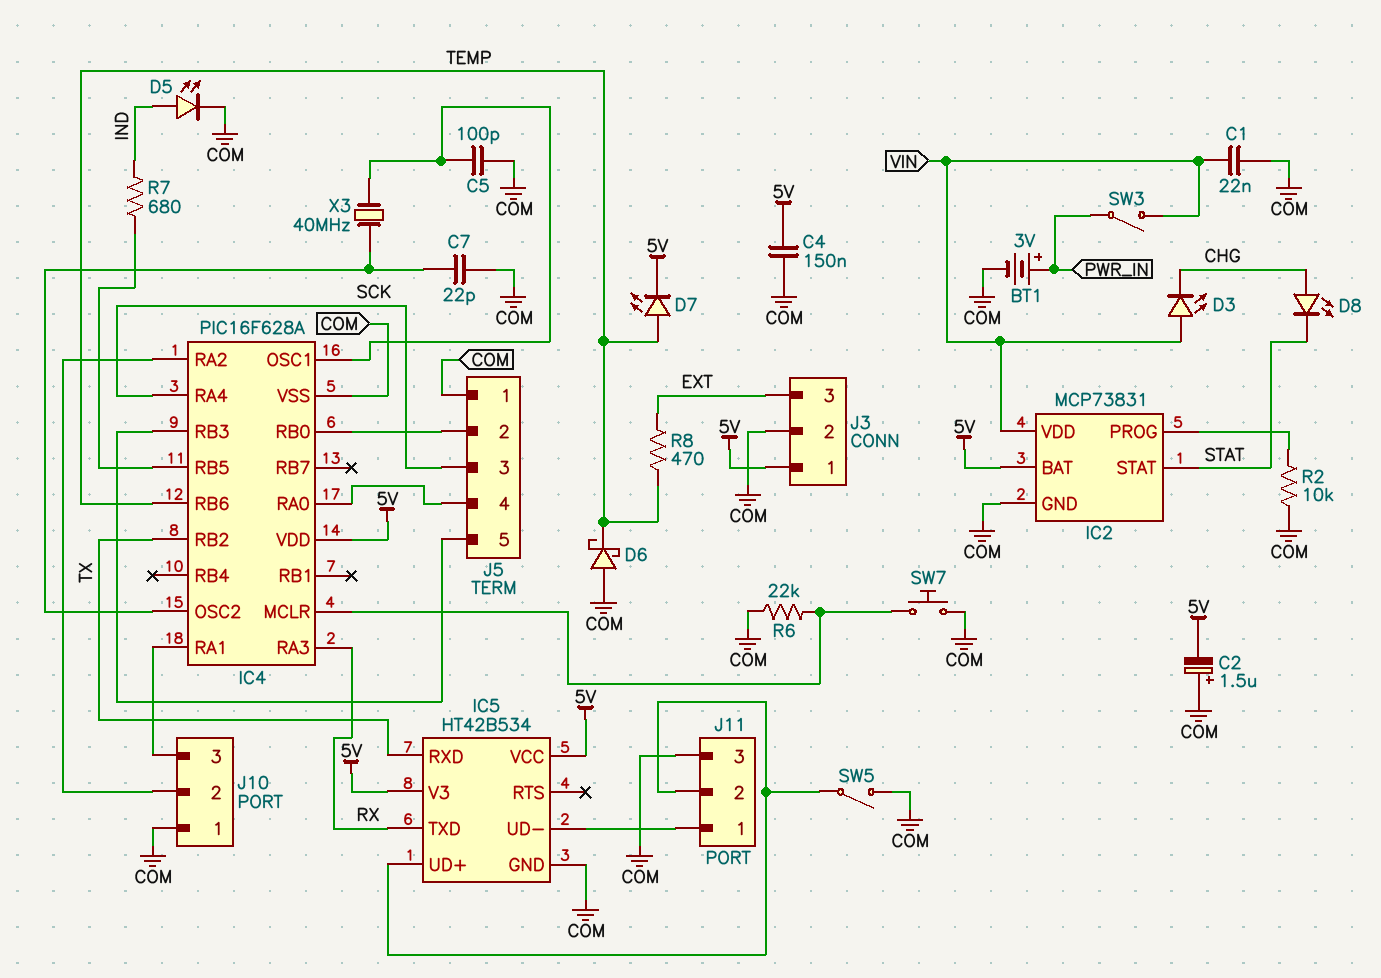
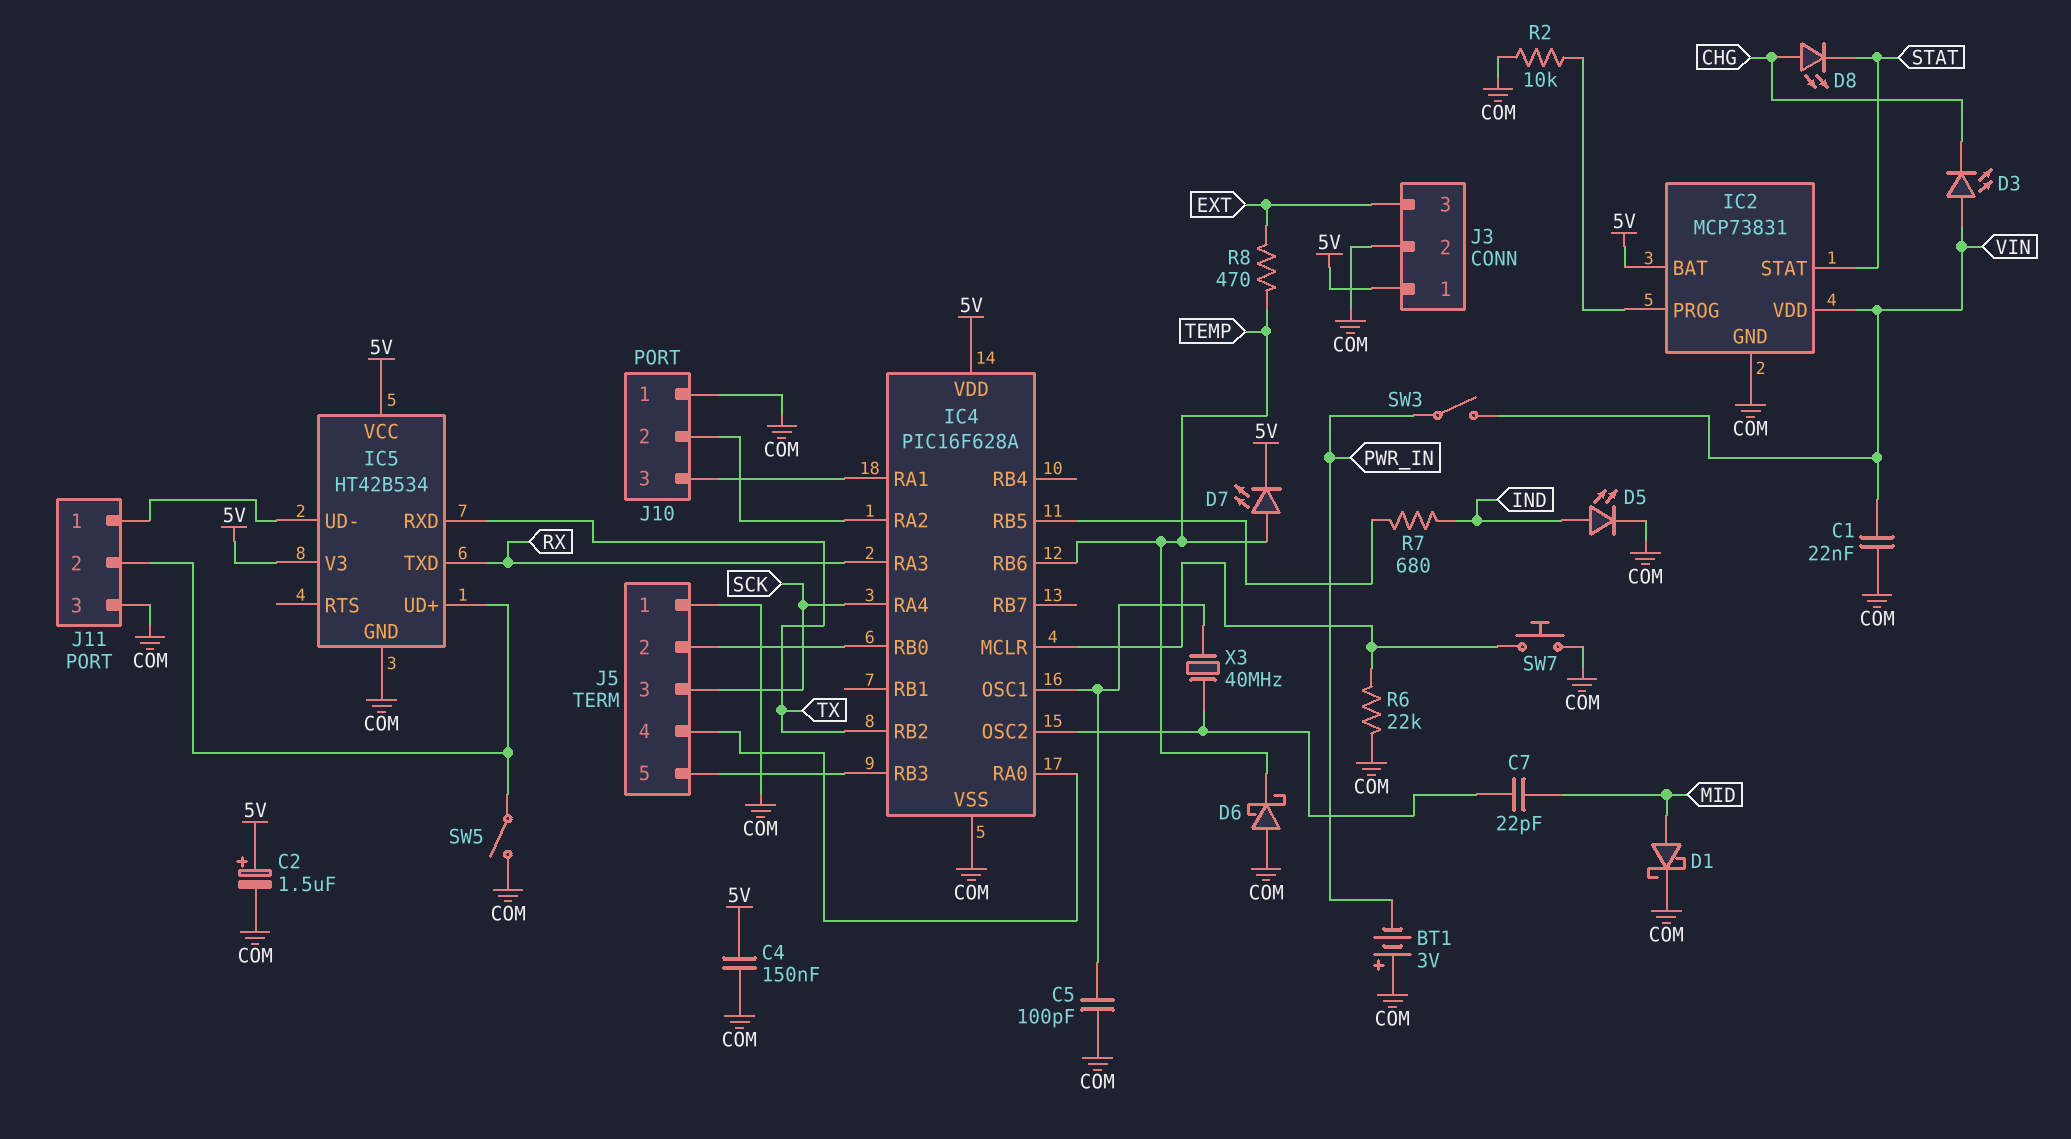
BT1: 3V (plus PWR_IN, minus COM) -> 3V (plus COM, minus PWR_IN)
C2: 1.5uF (plus COM, minus 5V) -> 1.5uF (plus 5V, minus COM)
C7: 22pF (COM, IC4/OSC2) -> 22pF (IC4/OSC2, MID)
D1: none -> schottky (A MID, K COM)

